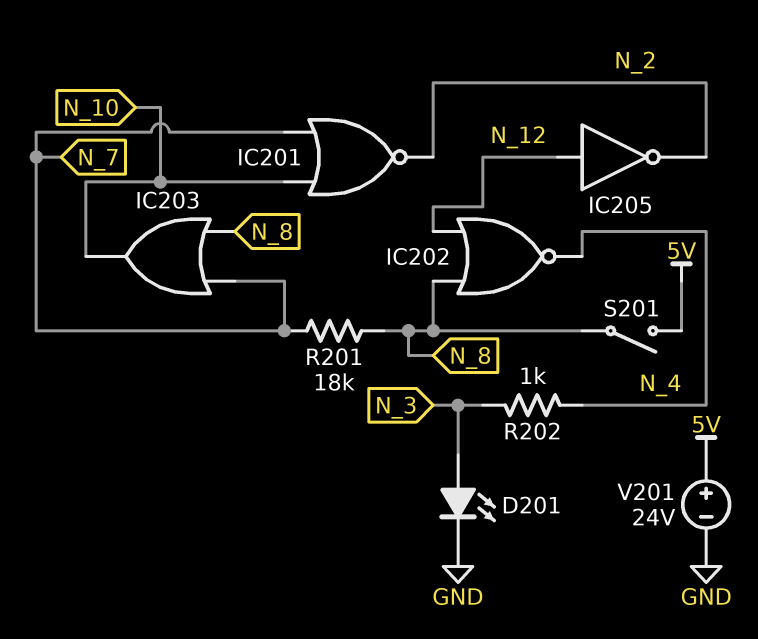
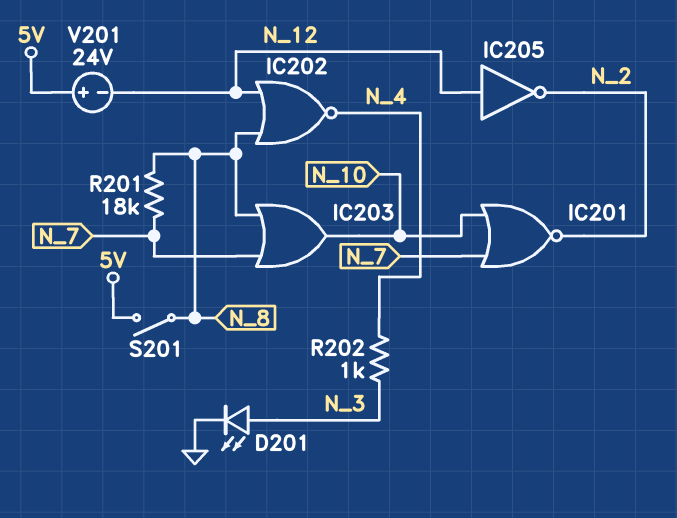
V201: 24V (plus 5V, minus GND) -> 24V (plus 5V, minus N_12)

